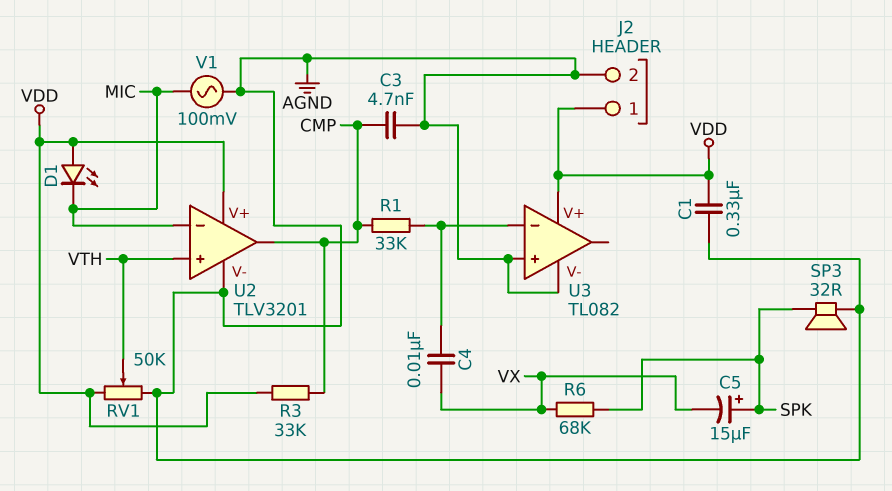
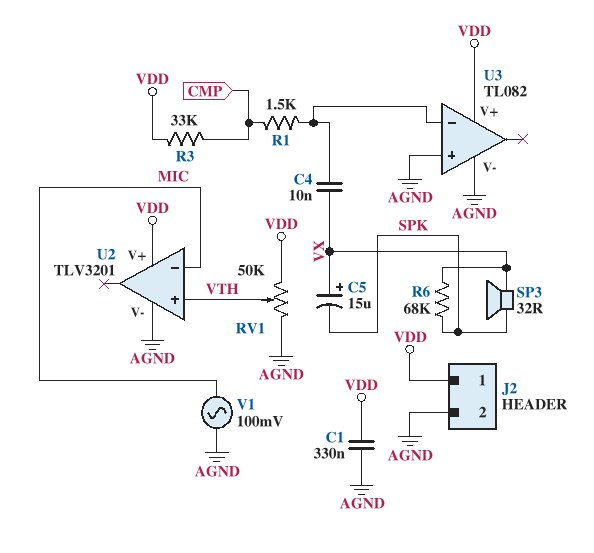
C3: 4.7nF (AGND, CMP) -> none
C5: 15uF (plus SPK, minus VX) -> 15uF (plus VX, minus SPK)
D1: LED (A VDD, K MIC) -> none
R1: 33k (CMP, U3/in-) -> 1.5k (CMP, U3/in-)
SP3: speaker 32R (AGND, SPK) -> speaker 32R (SPK, VX)
U2 pin out: CMP -> none

